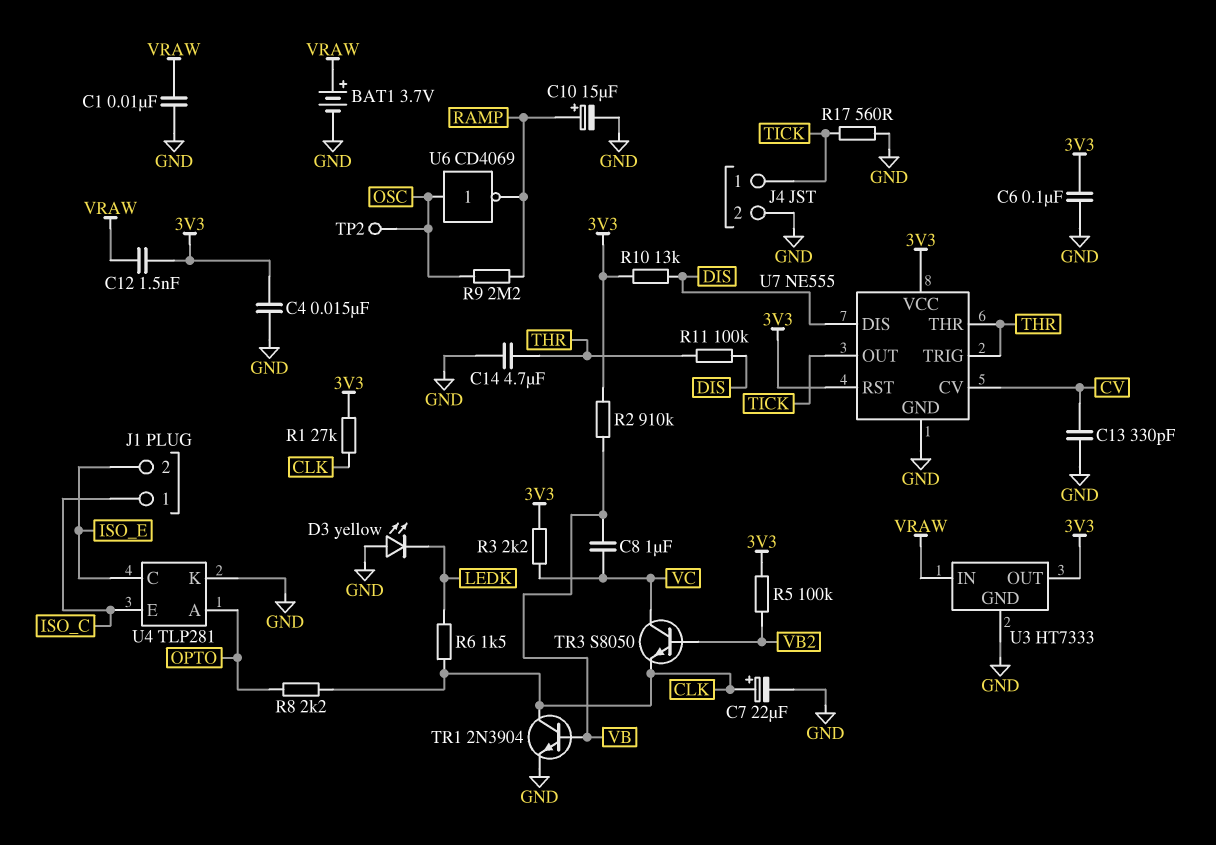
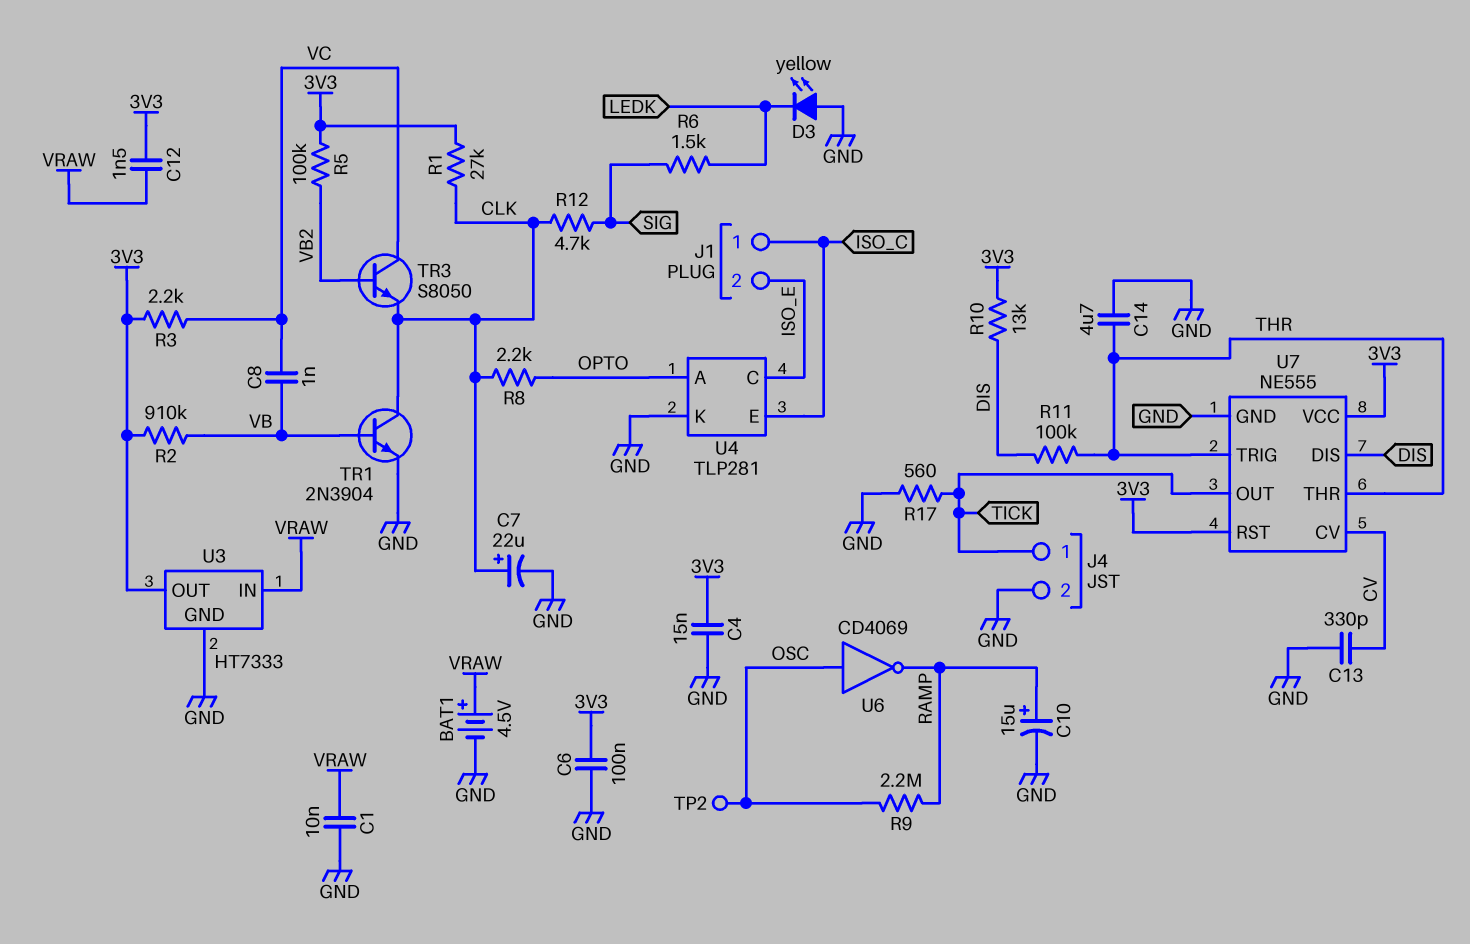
BAT1: 3.7V (plus VRAW, minus GND) -> 4.5V (plus VRAW, minus GND)
C8: 1uF (VB, VC) -> 1nF (VB, VC)
R6: 1.5k (CLK, LEDK) -> 1.5k (LEDK, SIG)
R12: none -> 4.7k (CLK, SIG)

